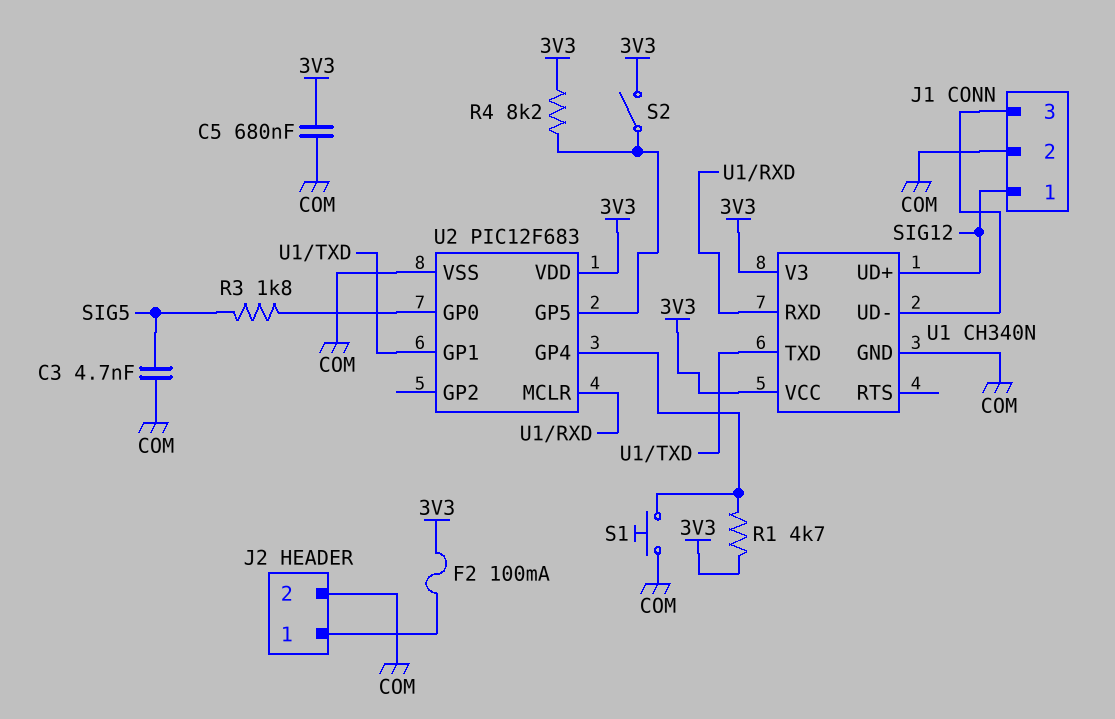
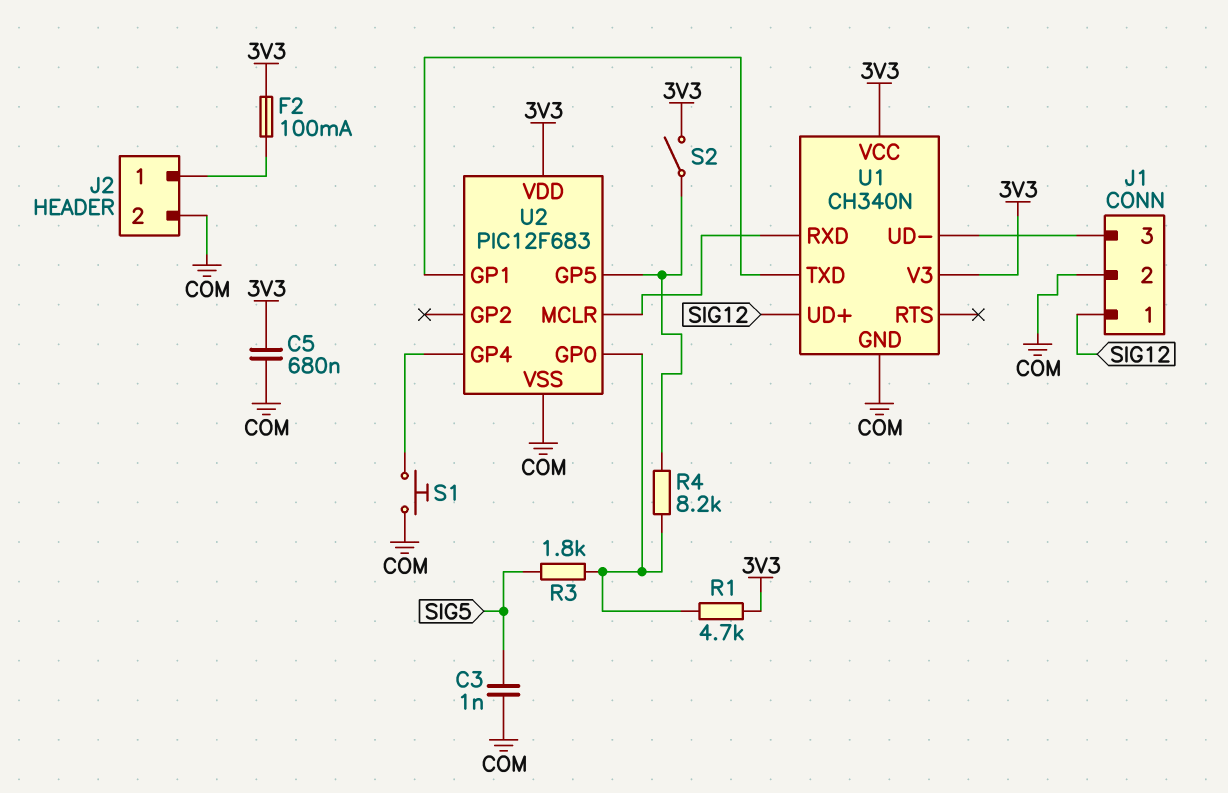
C3: 4.7nF (COM, SIG5) -> 1nF (COM, SIG5)
R1: 4.7k (3V3, U2/GP4) -> 4.7k (3V3, U2/GP0)
R4: 8.2k (3V3, U2/GP5) -> 8.2k (U2/GP0, U2/GP5)

